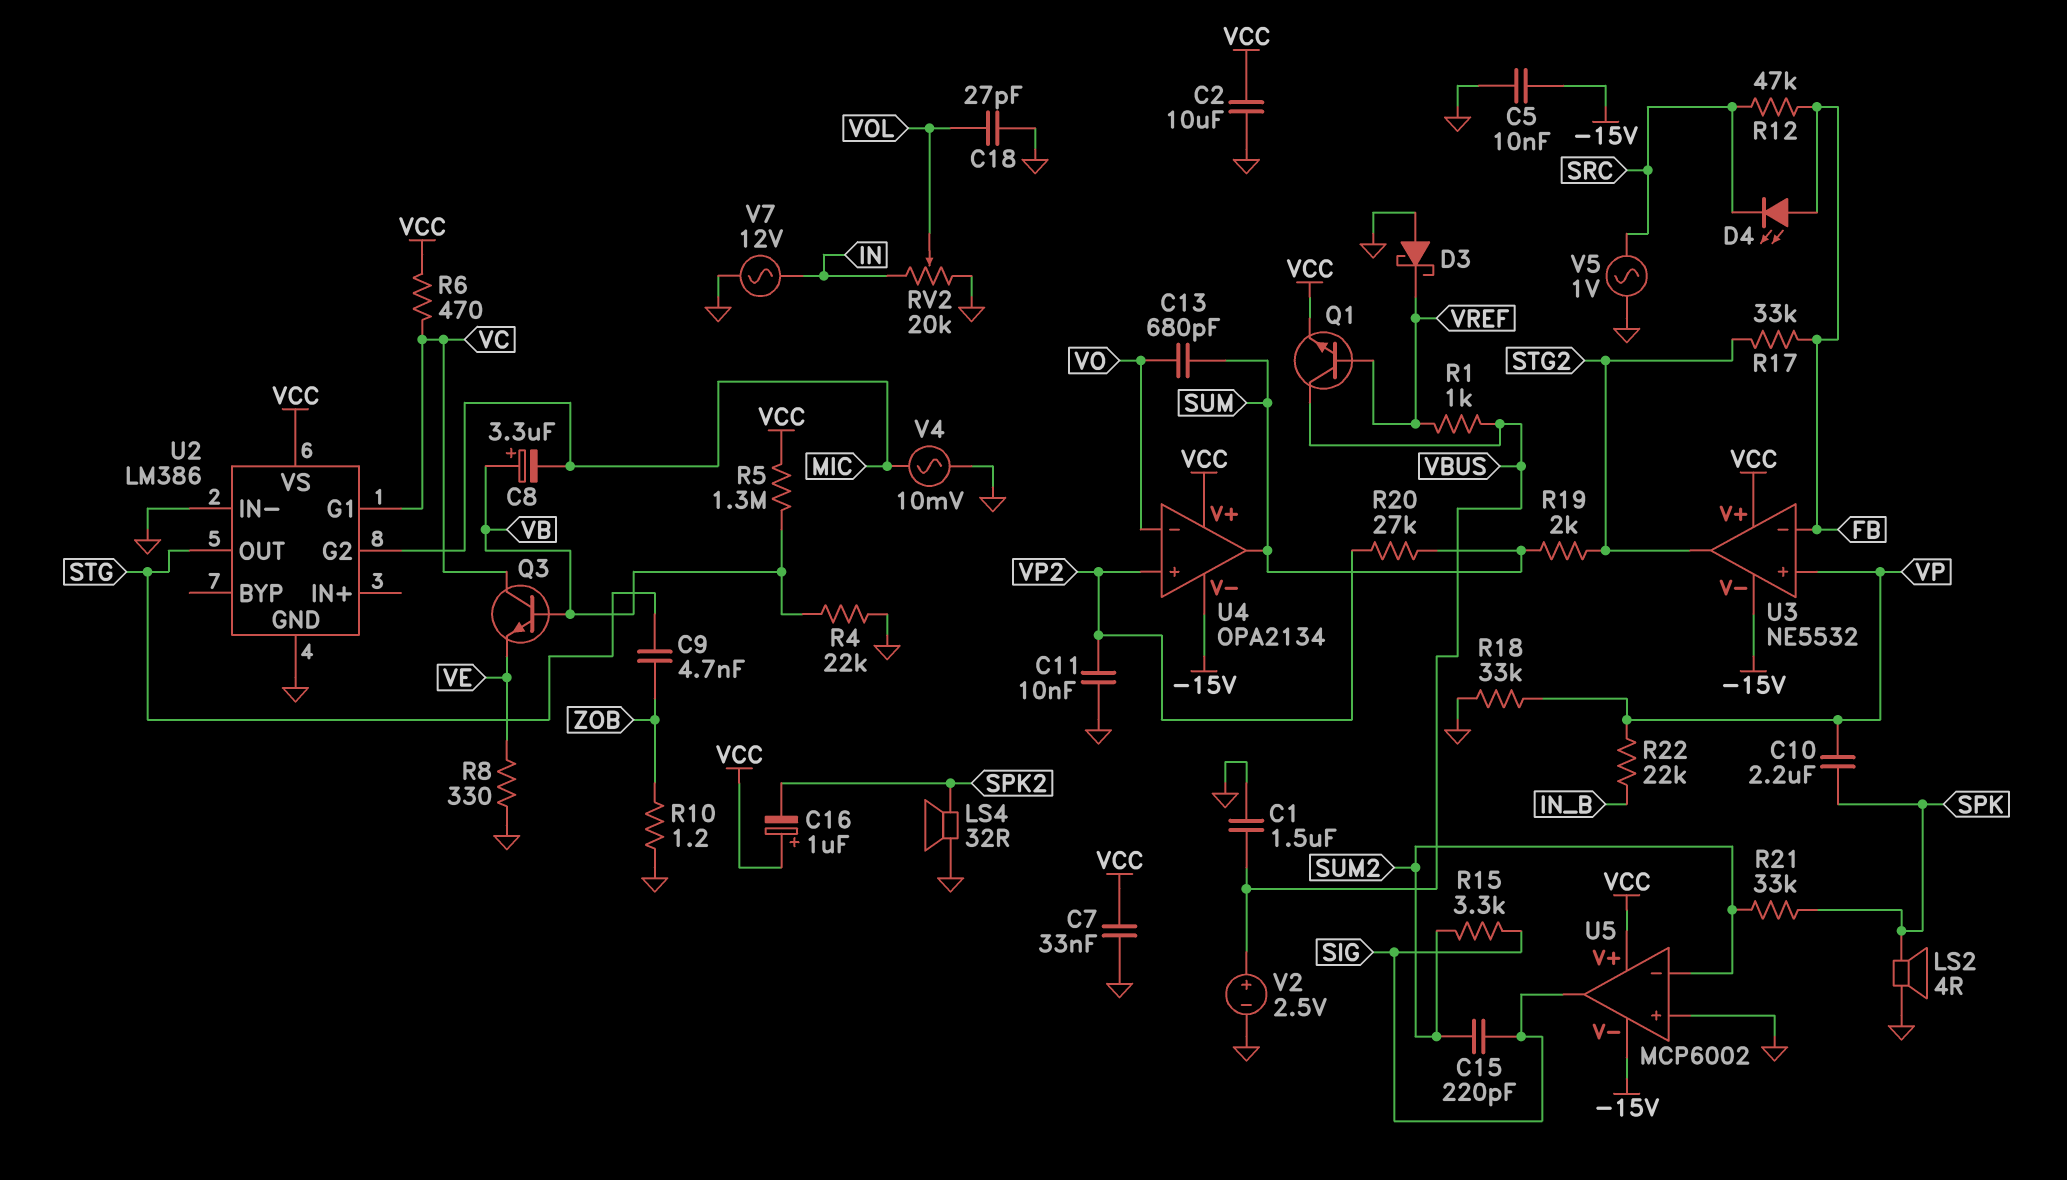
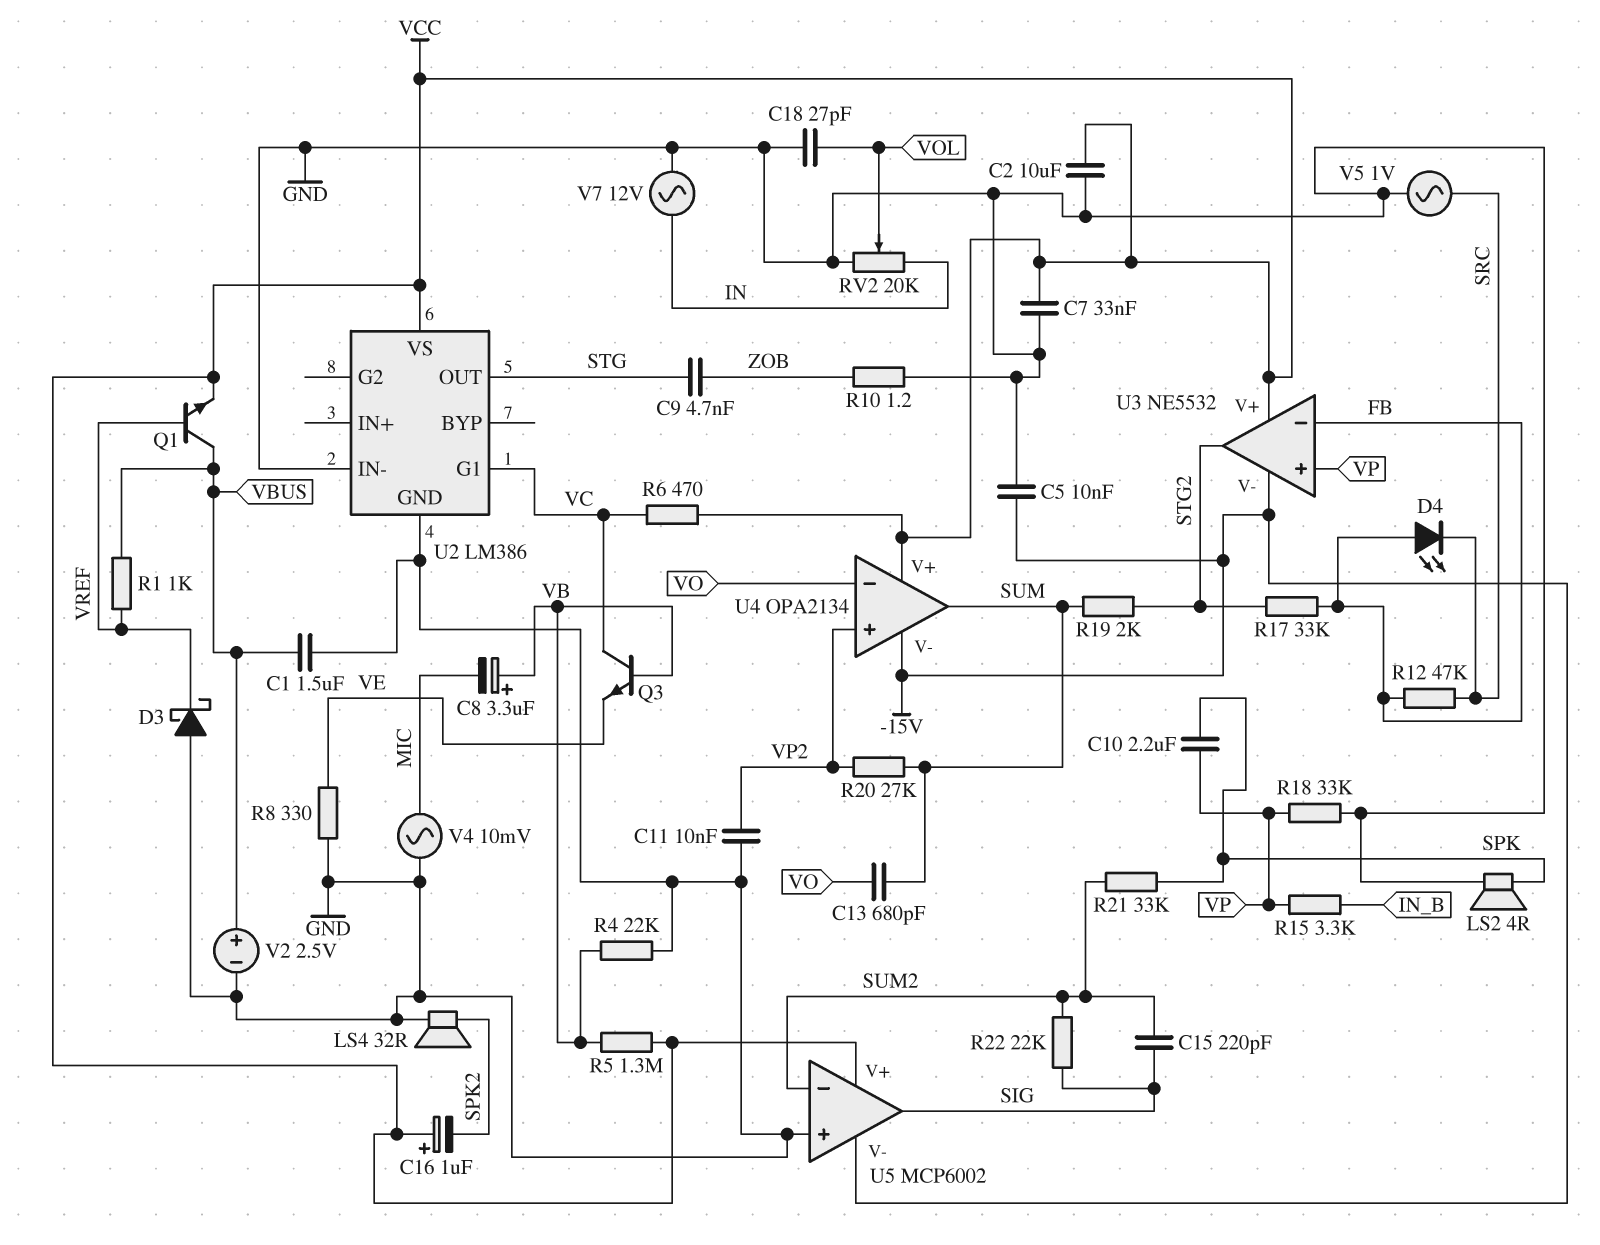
R15: 3.3k (SIG, SUM2) -> 3.3k (IN_B, VP)
R22: 22k (IN_B, VP) -> 22k (SIG, SUM2)
U2 pin G2: MIC -> none

